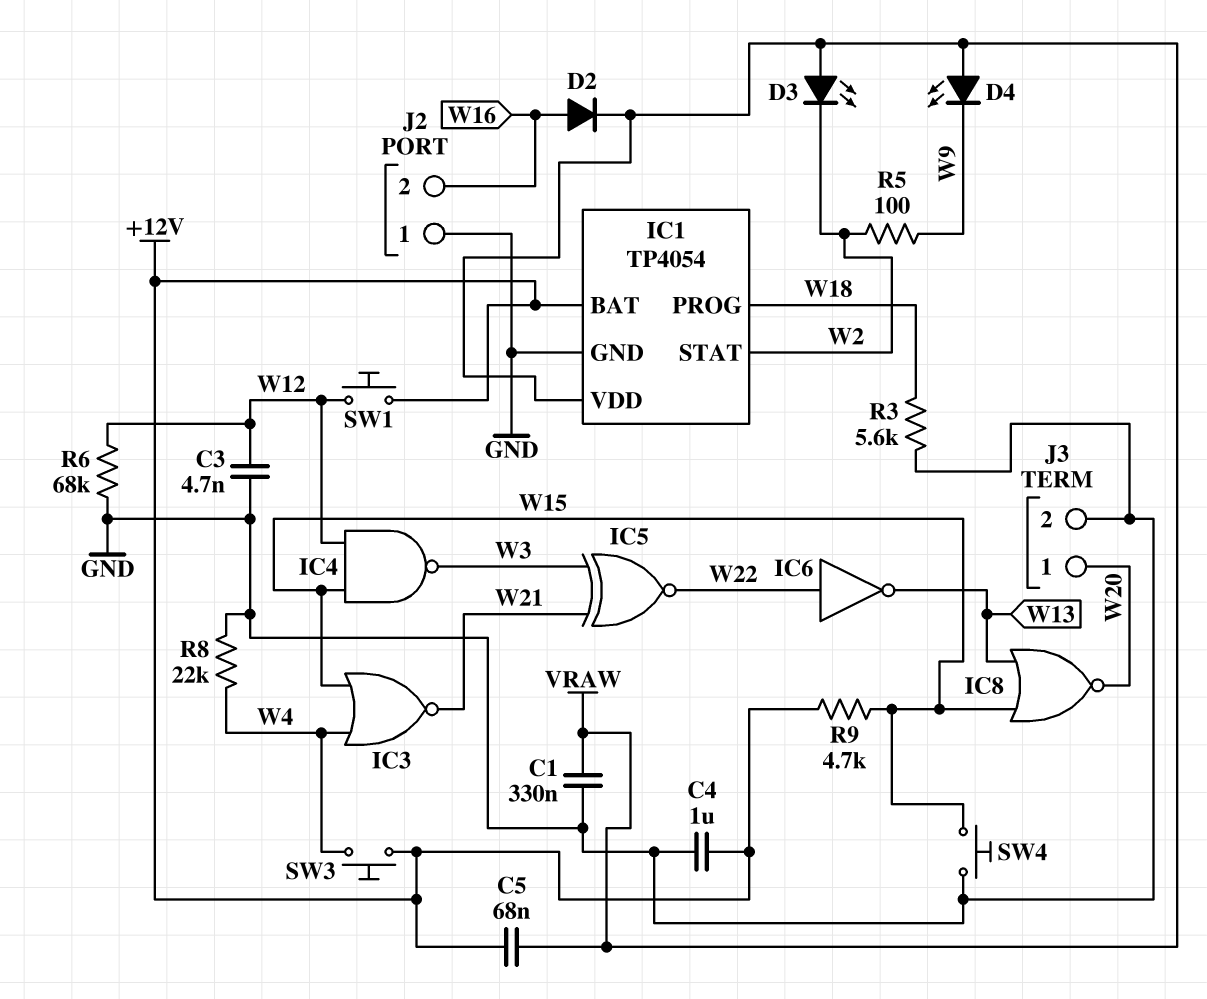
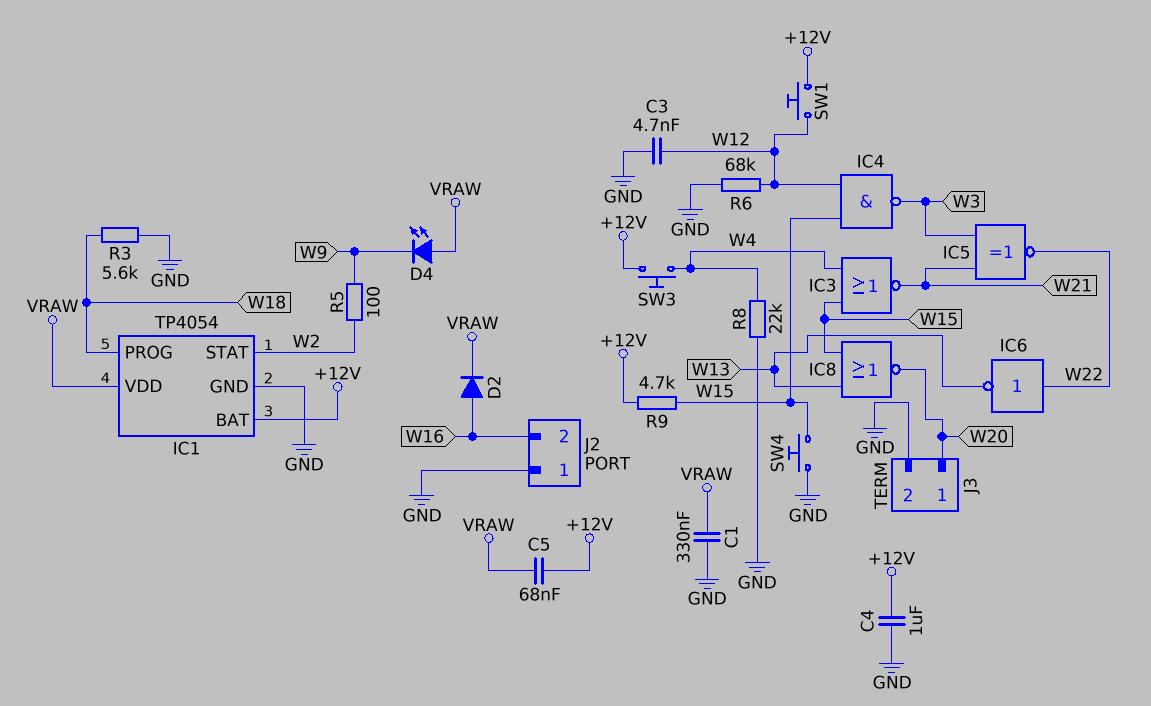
D3: LED (A VRAW, K W2) -> none

